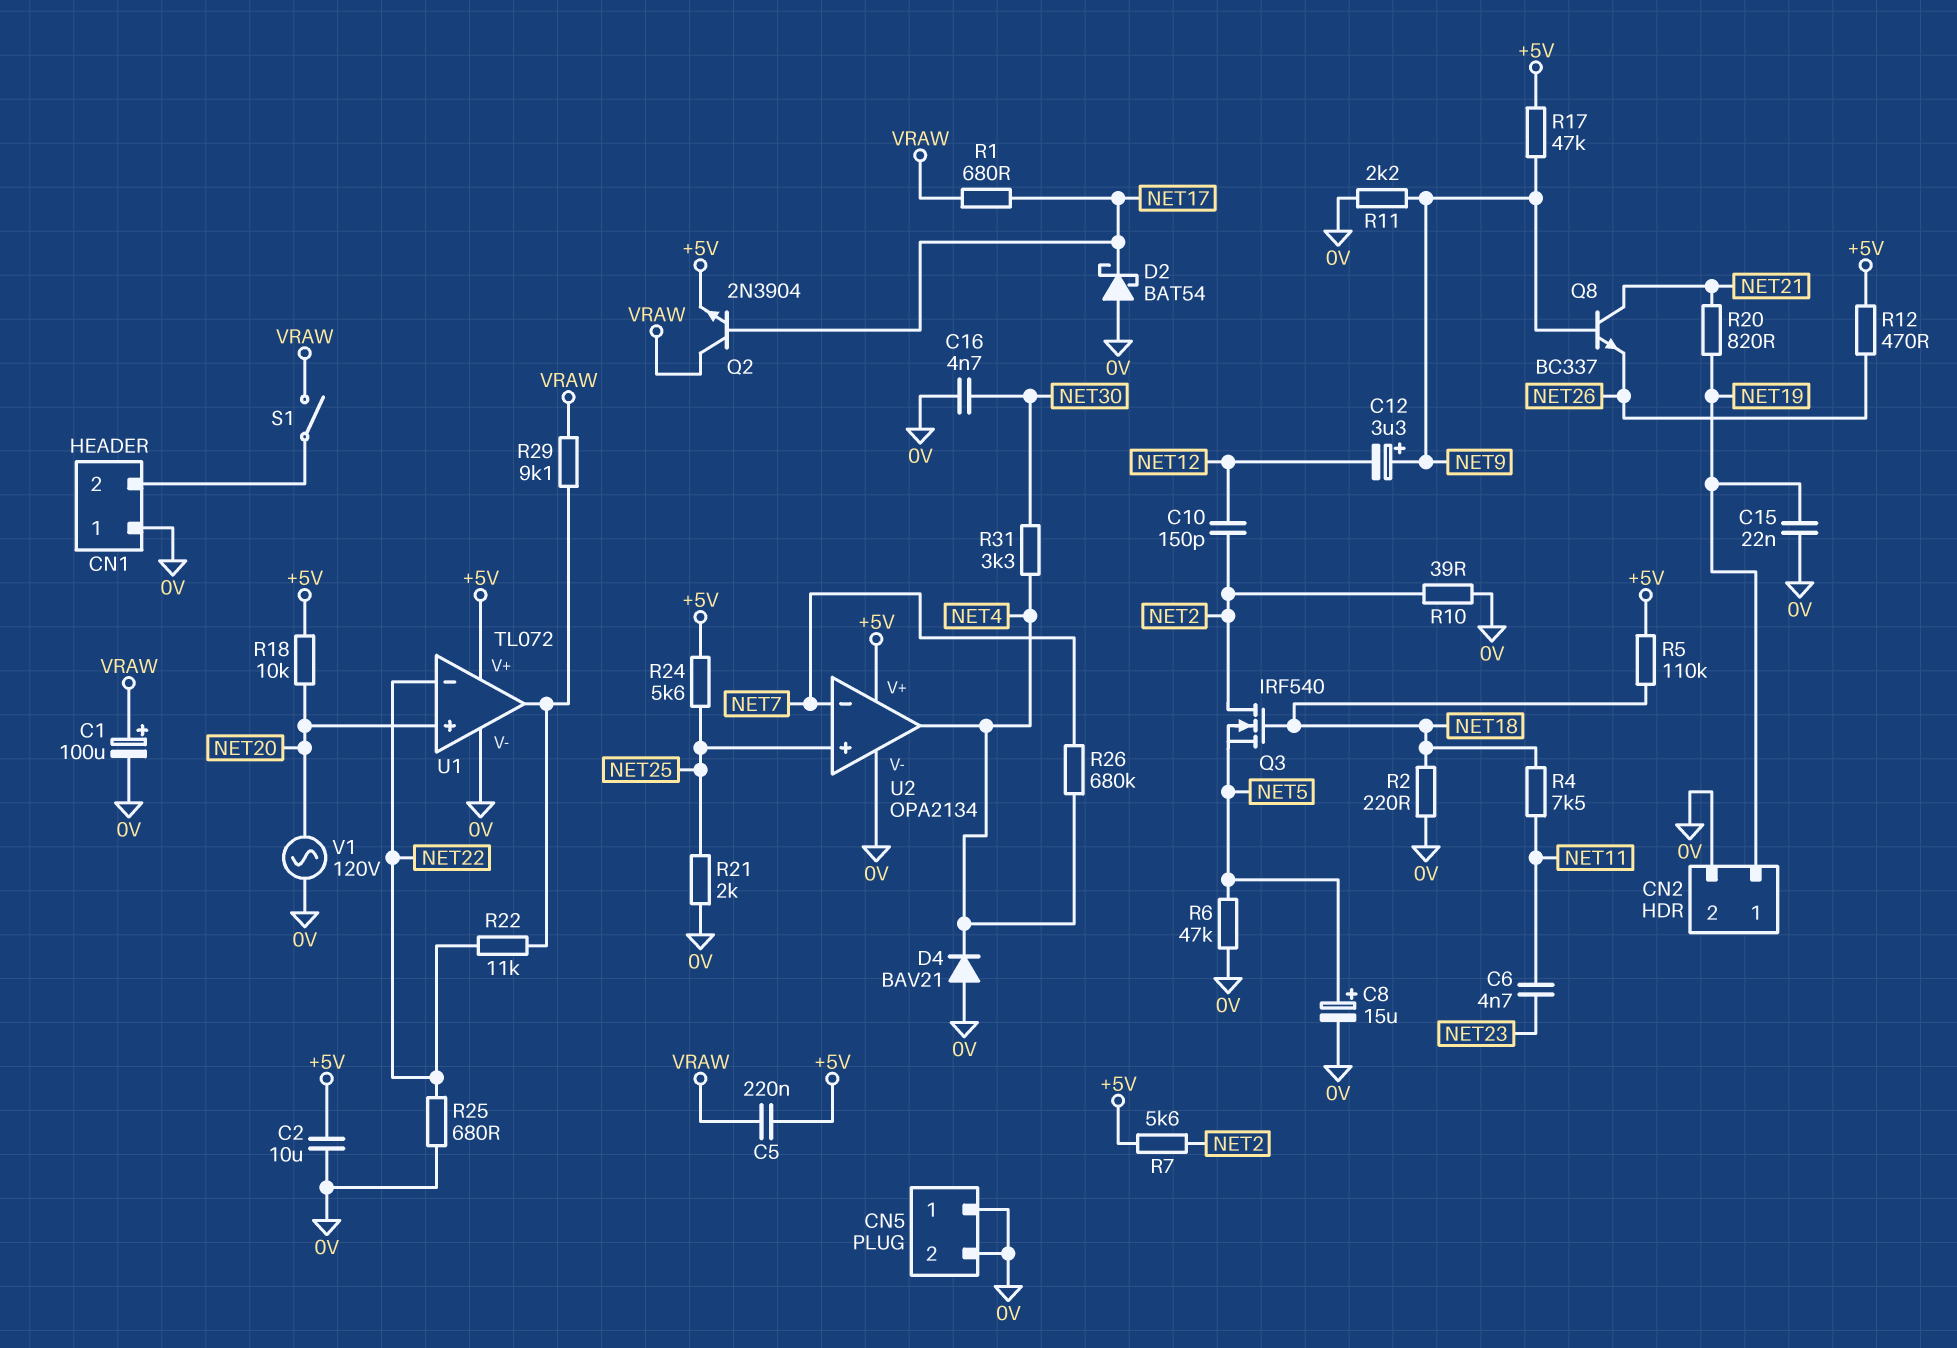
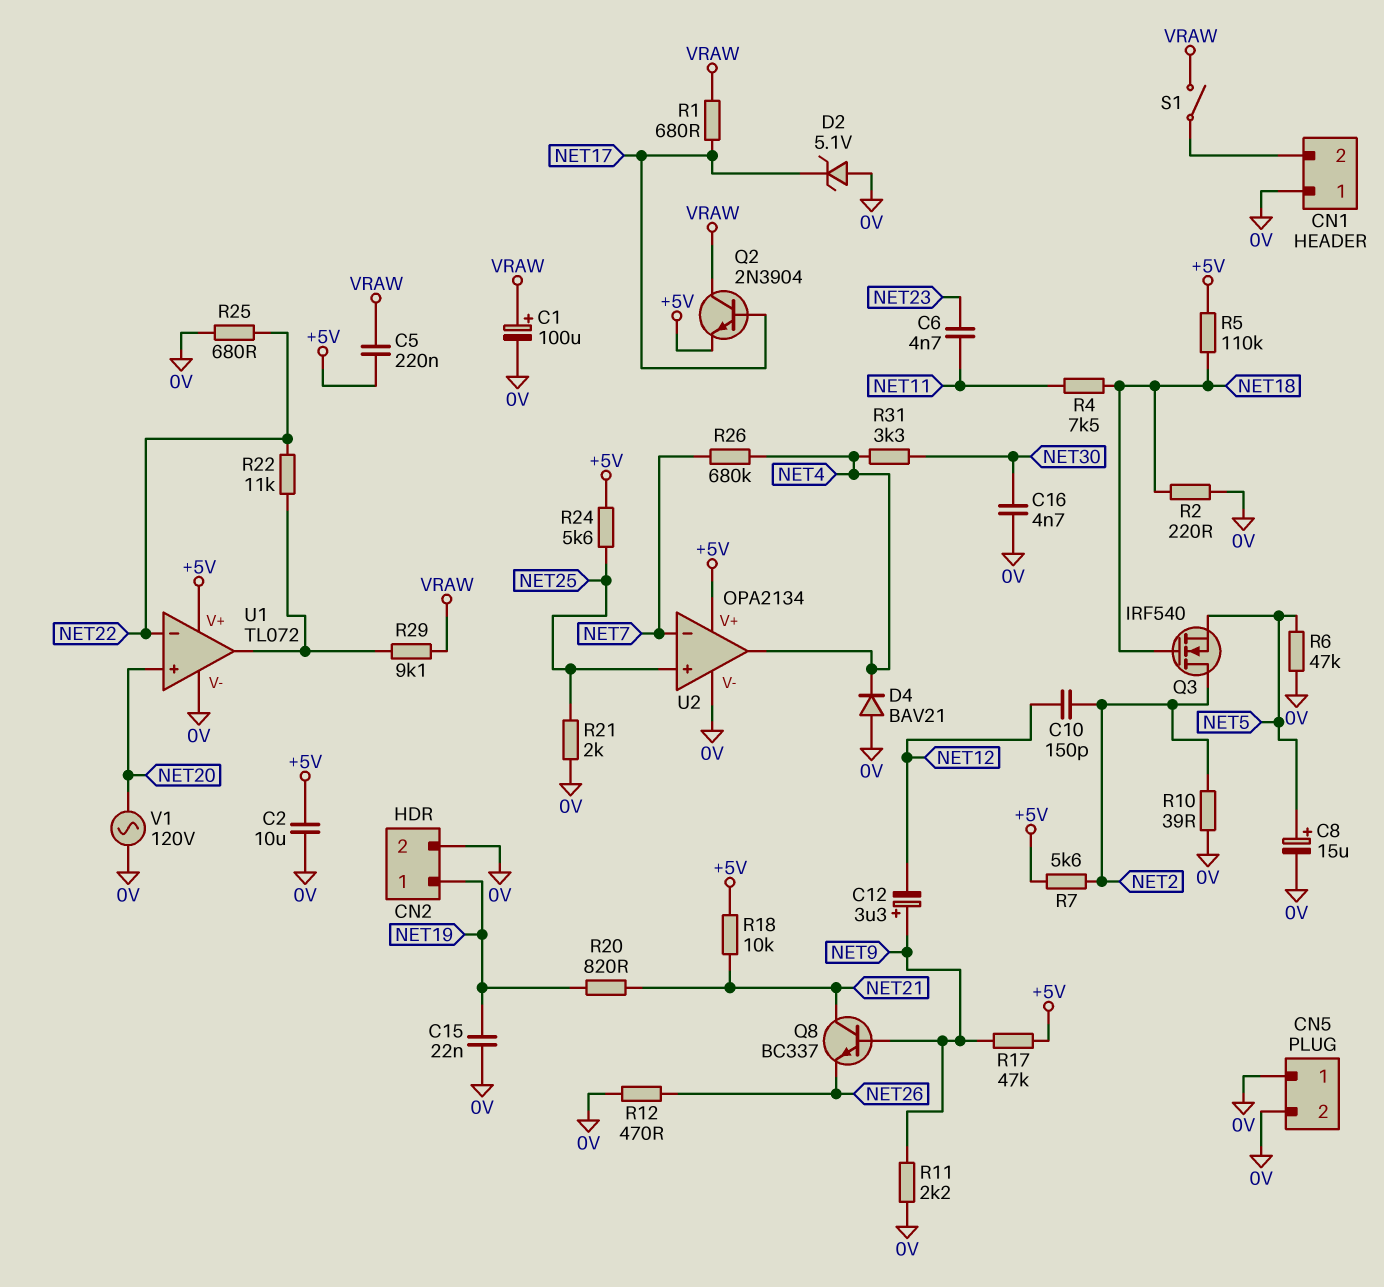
D2: schottky BAT54 (A 0V, K NET17) -> zener 5.1V (A 0V, K NET17)
R12: 470 (+5V, NET26) -> 470 (0V, NET26)
R18: 10k (+5V, NET20) -> 10k (+5V, NET21)

